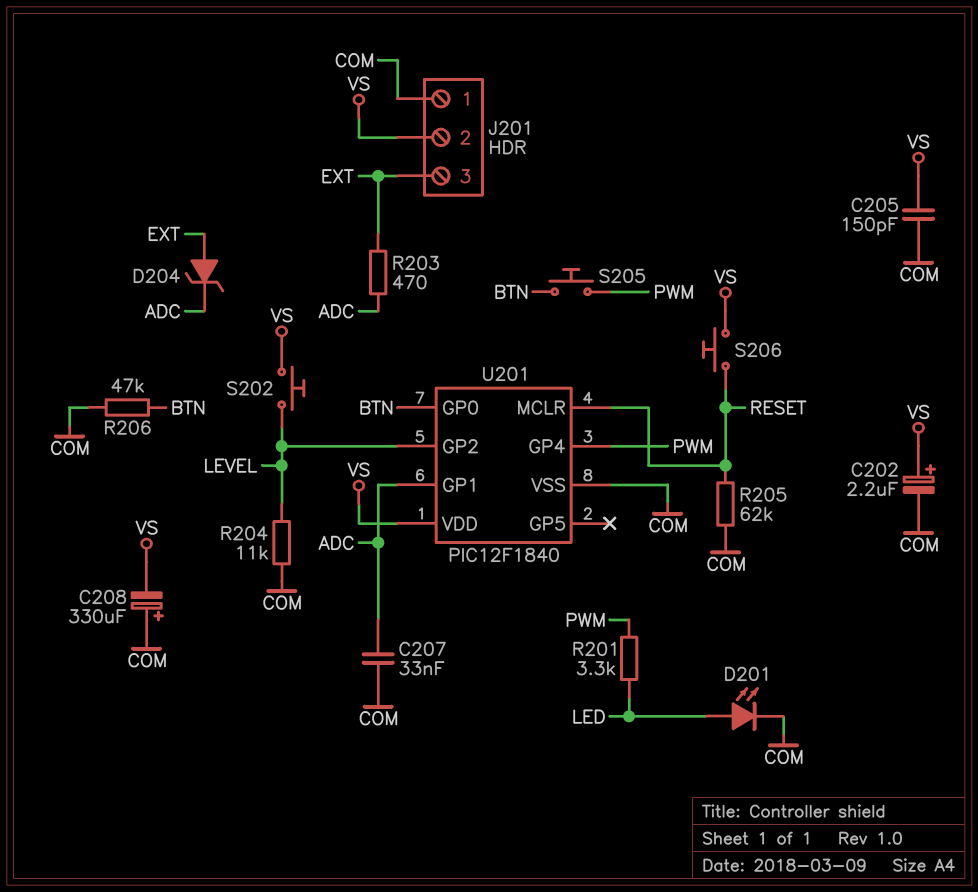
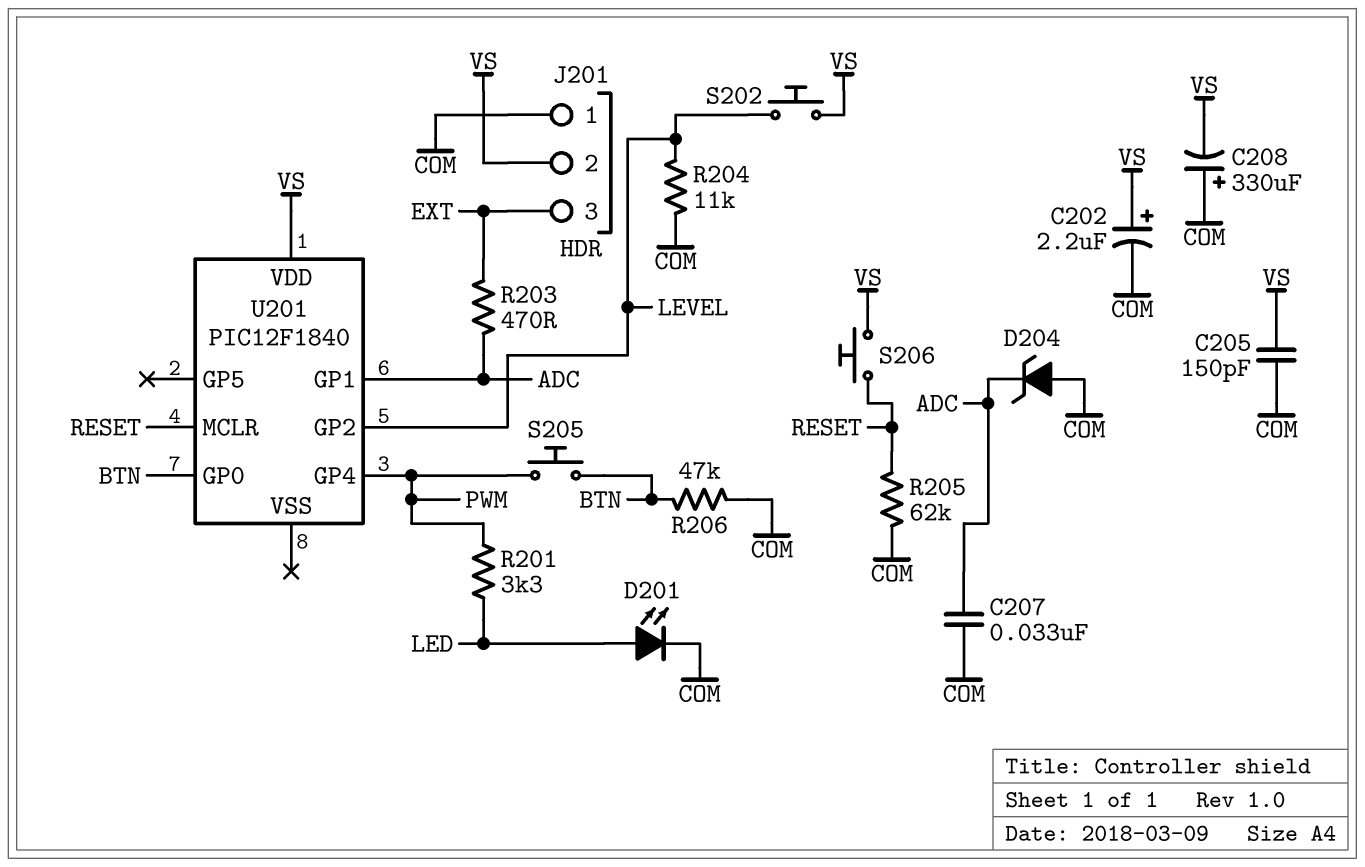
D204: zener (A EXT, K ADC) -> zener (A COM, K ADC)
U201 pin VSS: COM -> none

